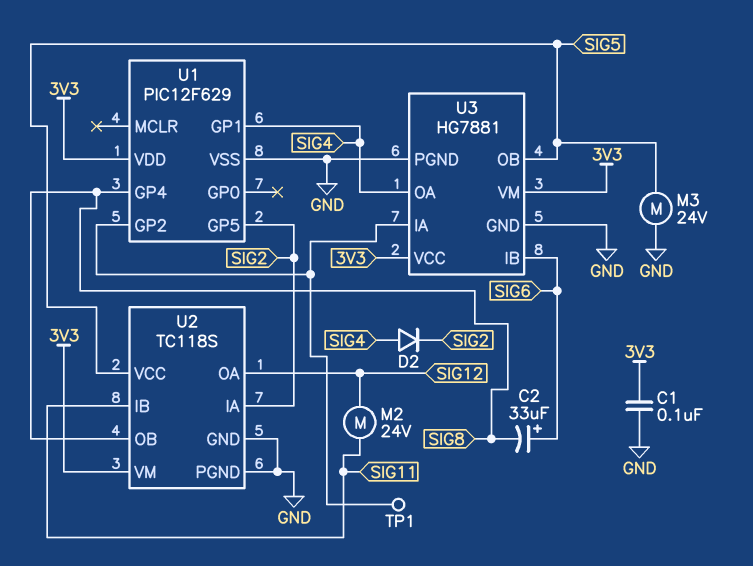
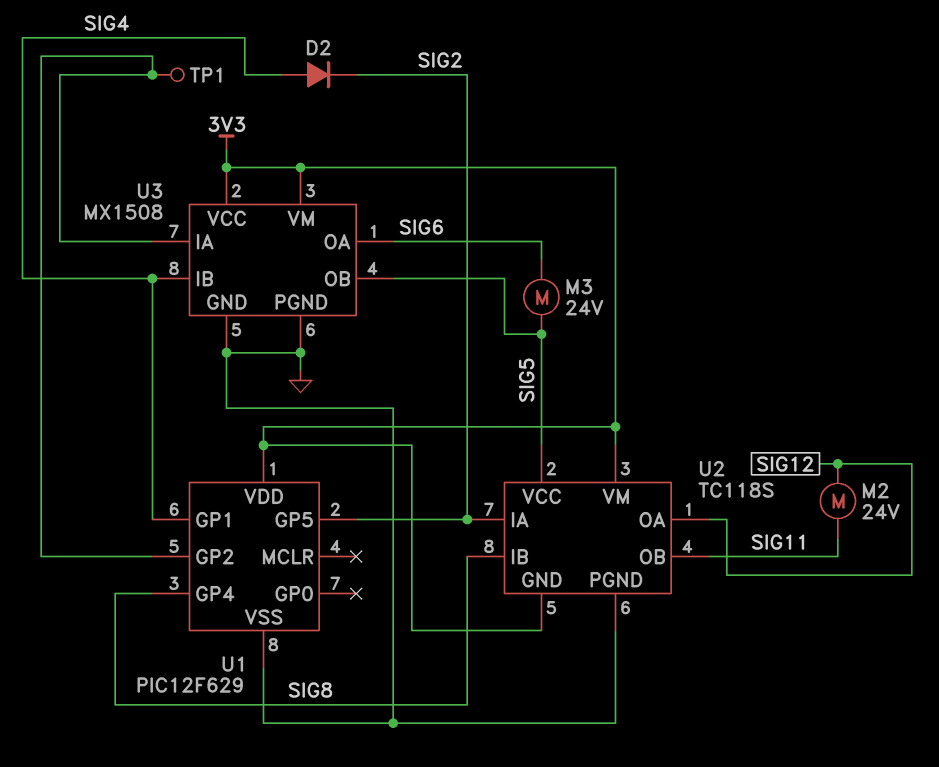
C1: 100nF (3V3, GND) -> none
C2: 33uF (plus SIG6, minus SIG8) -> none
M3: motor 24V (GND, SIG5) -> motor 24V (SIG5, SIG6)
U2 pin GND: GND -> 3V3
U2 pin IB: SIG11 -> SIG8
U2 pin OB: SIG8 -> SIG11
U3: HG7881 -> MX1508
U3 pin IB: SIG6 -> SIG4
U3 pin OA: SIG4 -> SIG6

